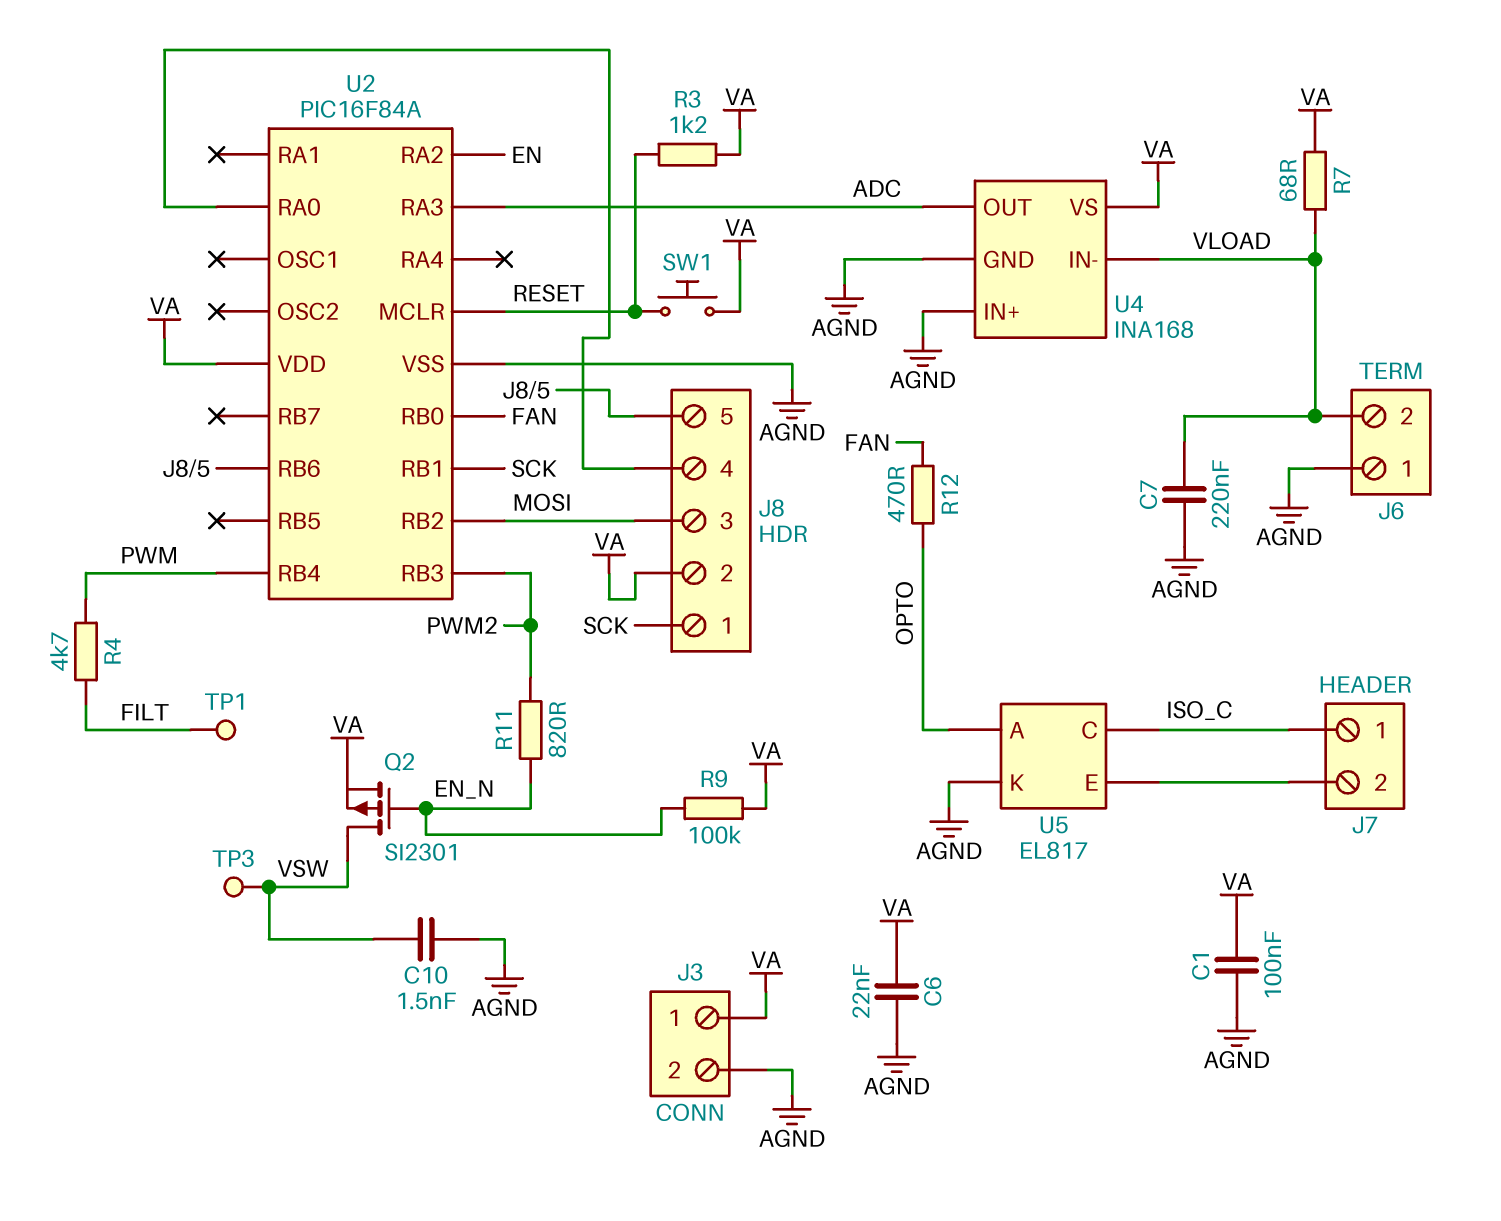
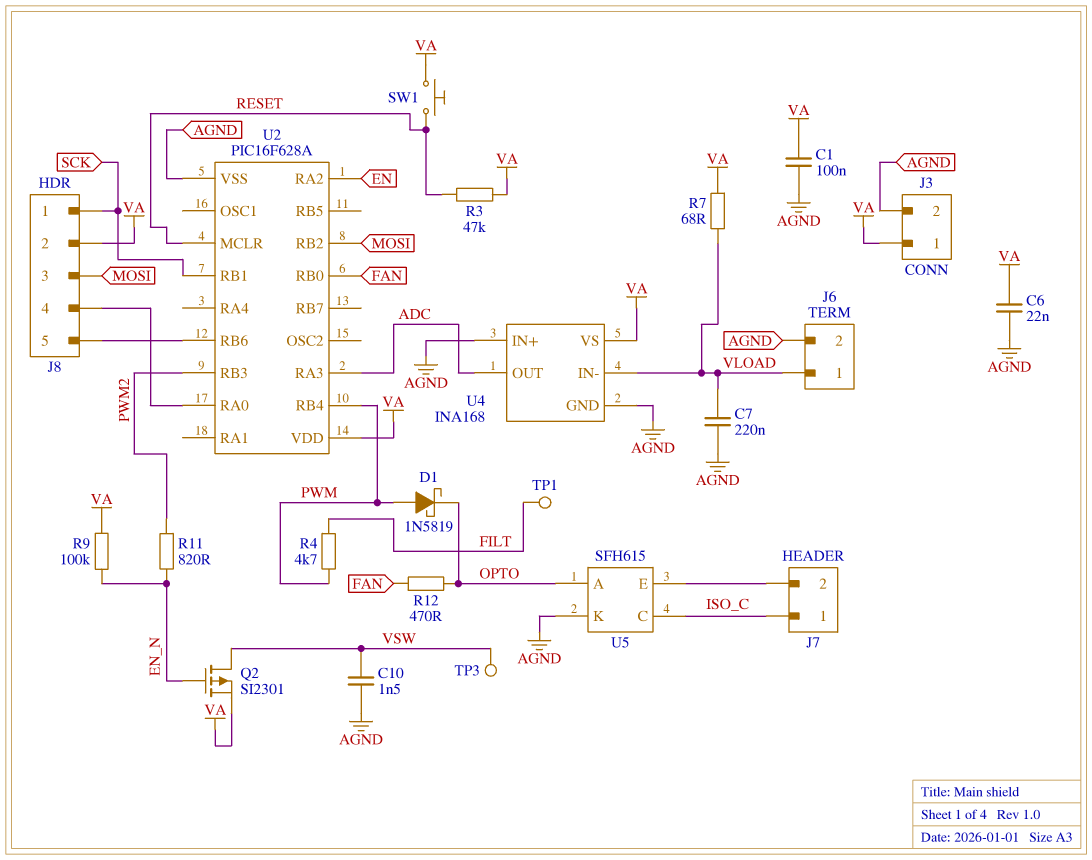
D1: none -> schottky 1N5819 (A PWM, K OPTO)
J6 pin 1: AGND -> VLOAD
J6 pin 2: VLOAD -> AGND
R3: 1.2k (RESET, VA) -> 47k (RESET, VA)
U2: PIC16F84A -> PIC16F628A
U5: EL817 -> SFH615

